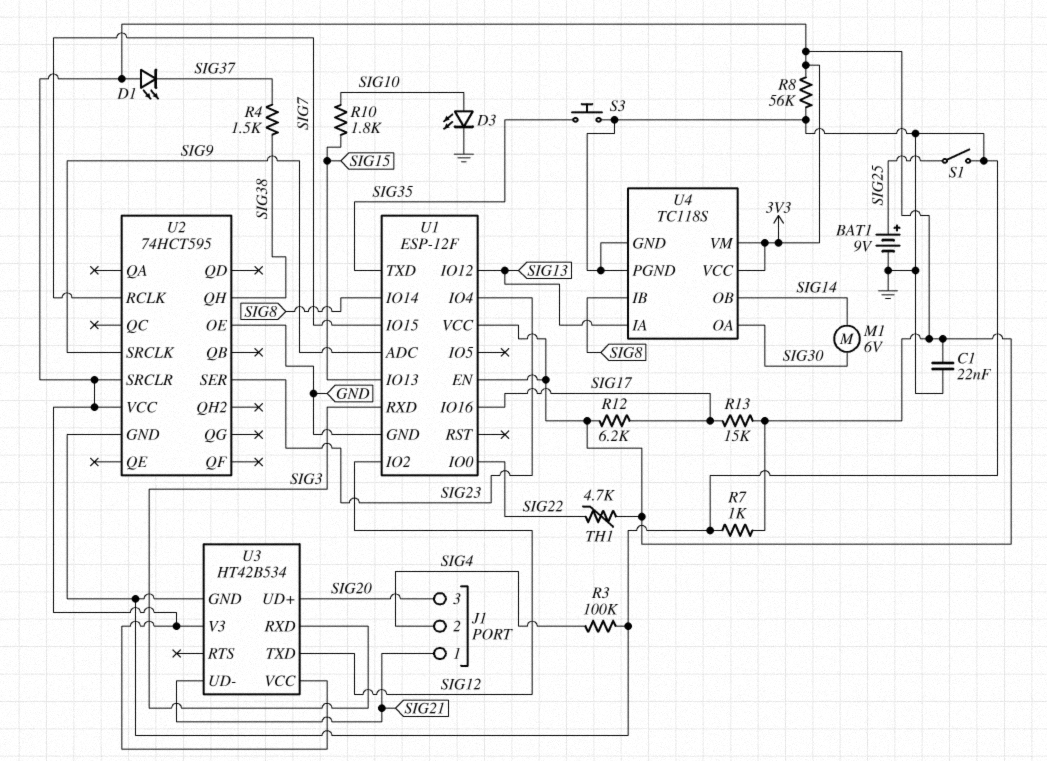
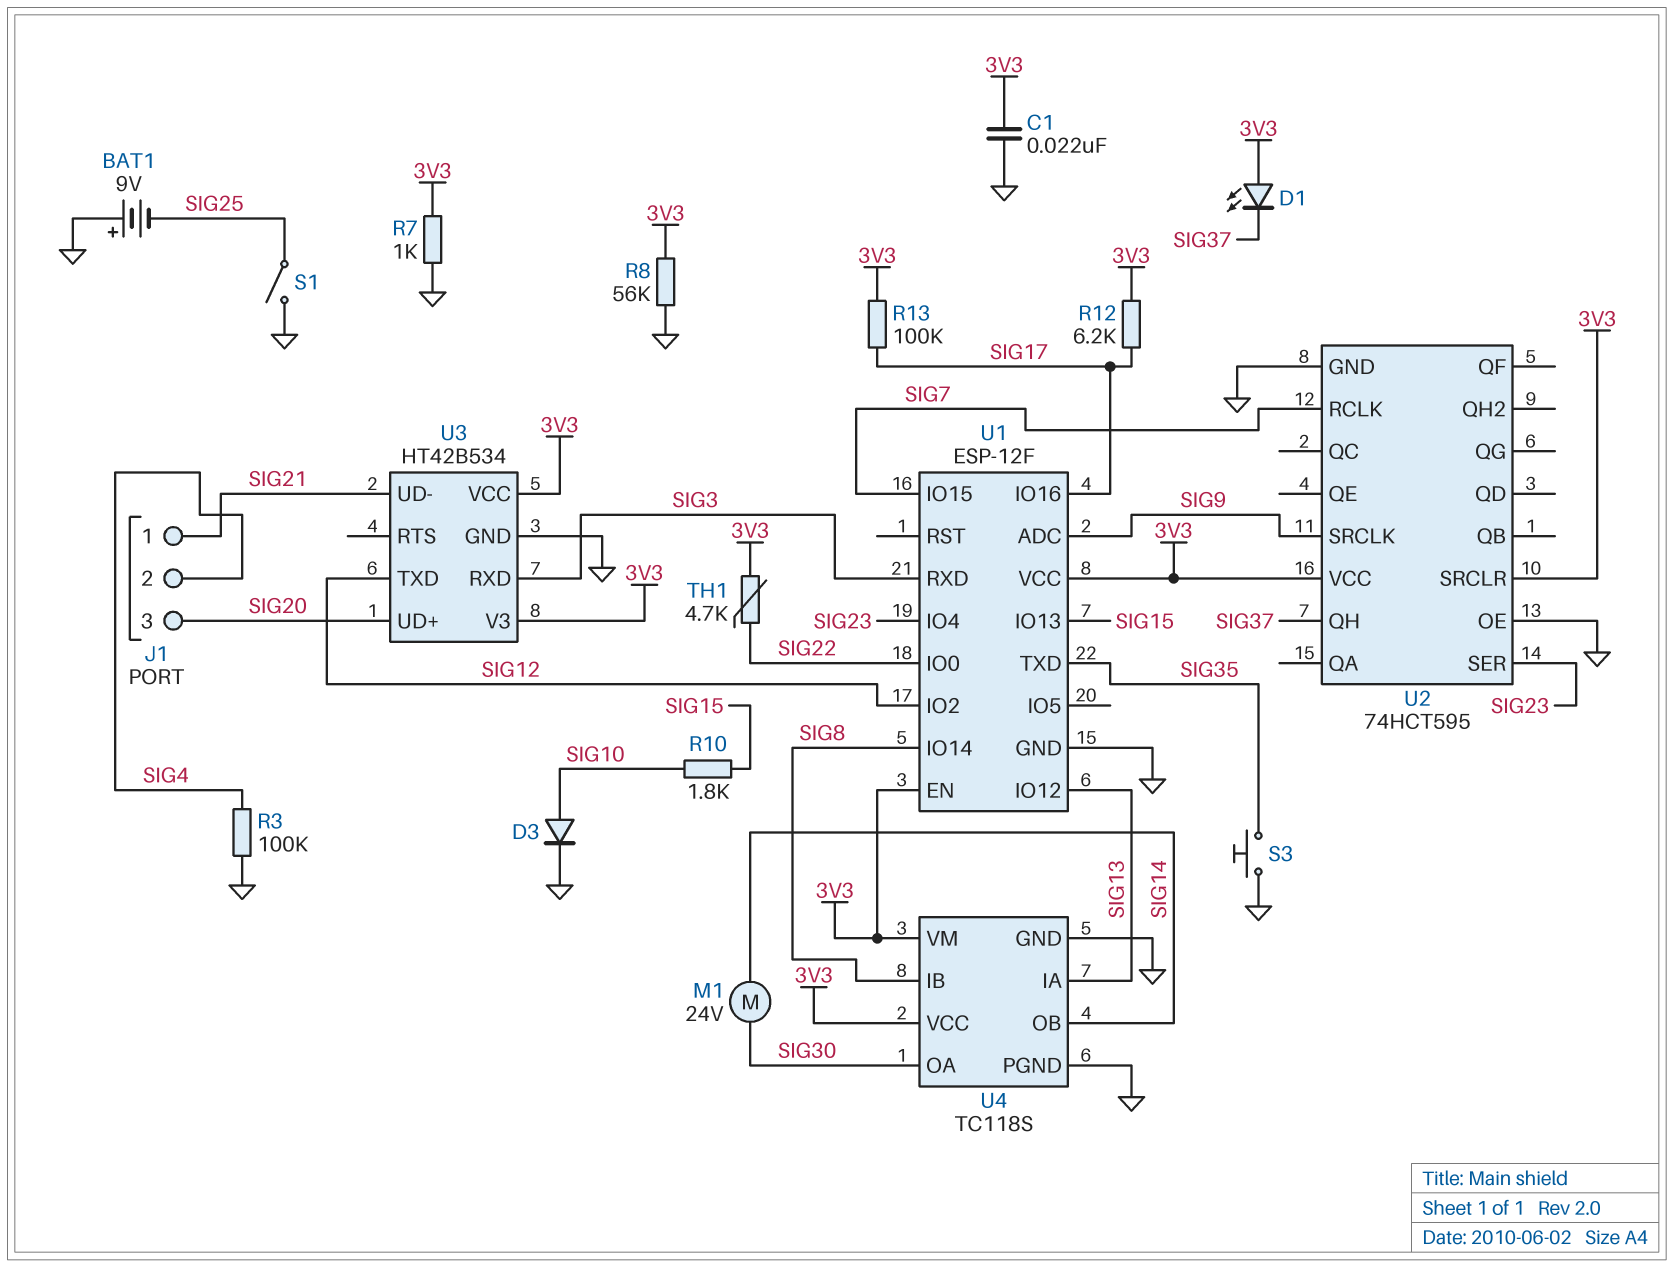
BAT1: 9V (plus SIG25, minus GND) -> 9V (plus GND, minus SIG25)
D3: LED (A SIG10, K GND) -> diode (A SIG10, K GND)
M1: motor 6V (SIG14, SIG30) -> motor 24V (SIG14, SIG30)
R4: 1.5k (SIG37, SIG38) -> none
R13: 15k (3V3, SIG17) -> 100k (3V3, SIG17)
U2 pin QH: SIG38 -> SIG37

